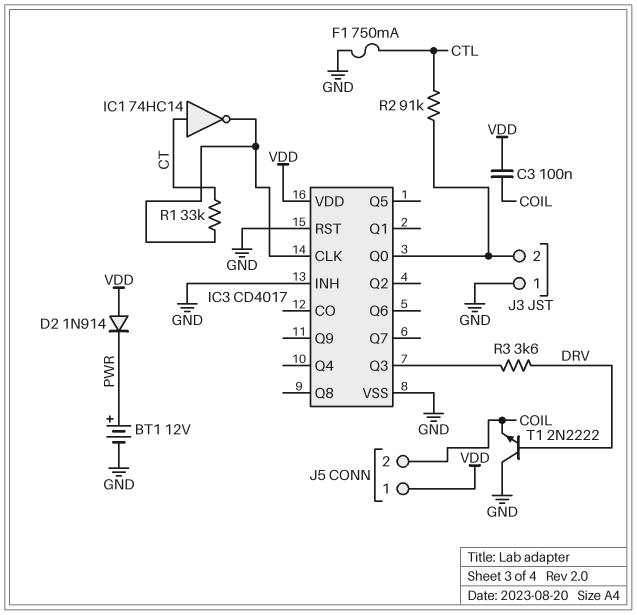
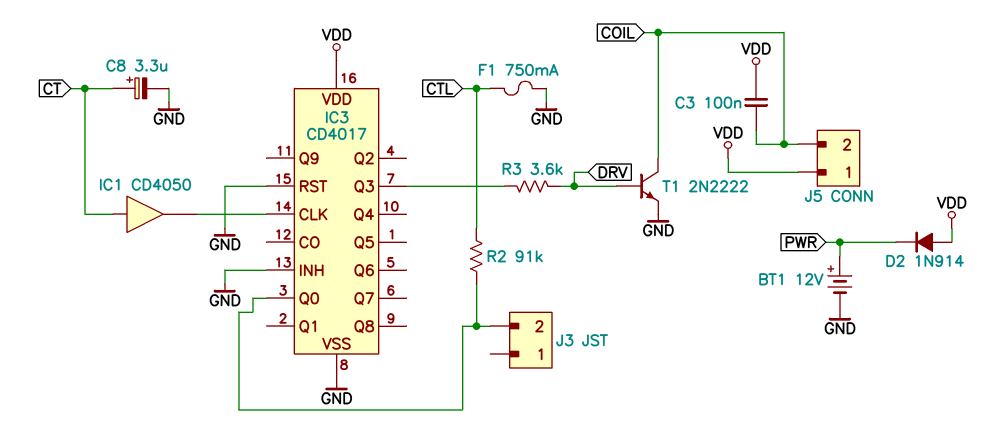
C8: none -> 3.3uF (plus CT, minus GND)
IC1: NOT 74HC14 (in CT, out IC3/CLK) -> buffer CD4050 (in CT, out IC3/CLK)
J3 pin 1: GND -> none
R1: 33k (CT, IC3/CLK) -> none
T1: NPN 2N2222 (B DRV, C GND, E COIL) -> NPN 2N2222 (B DRV, C COIL, E GND)

